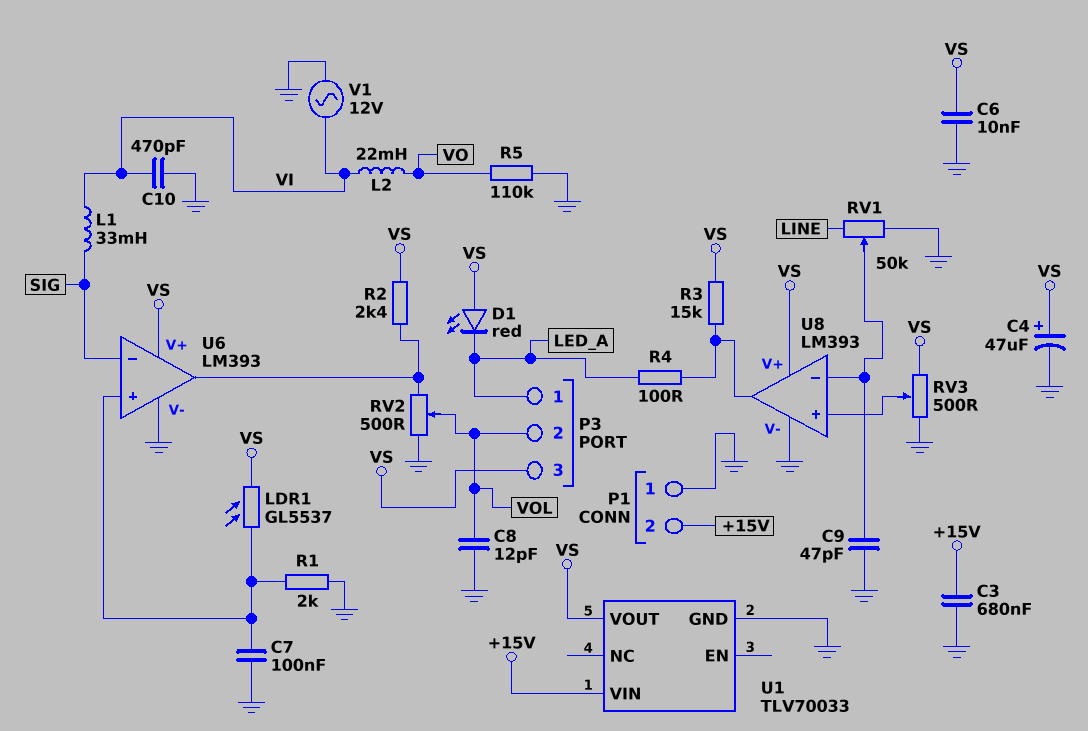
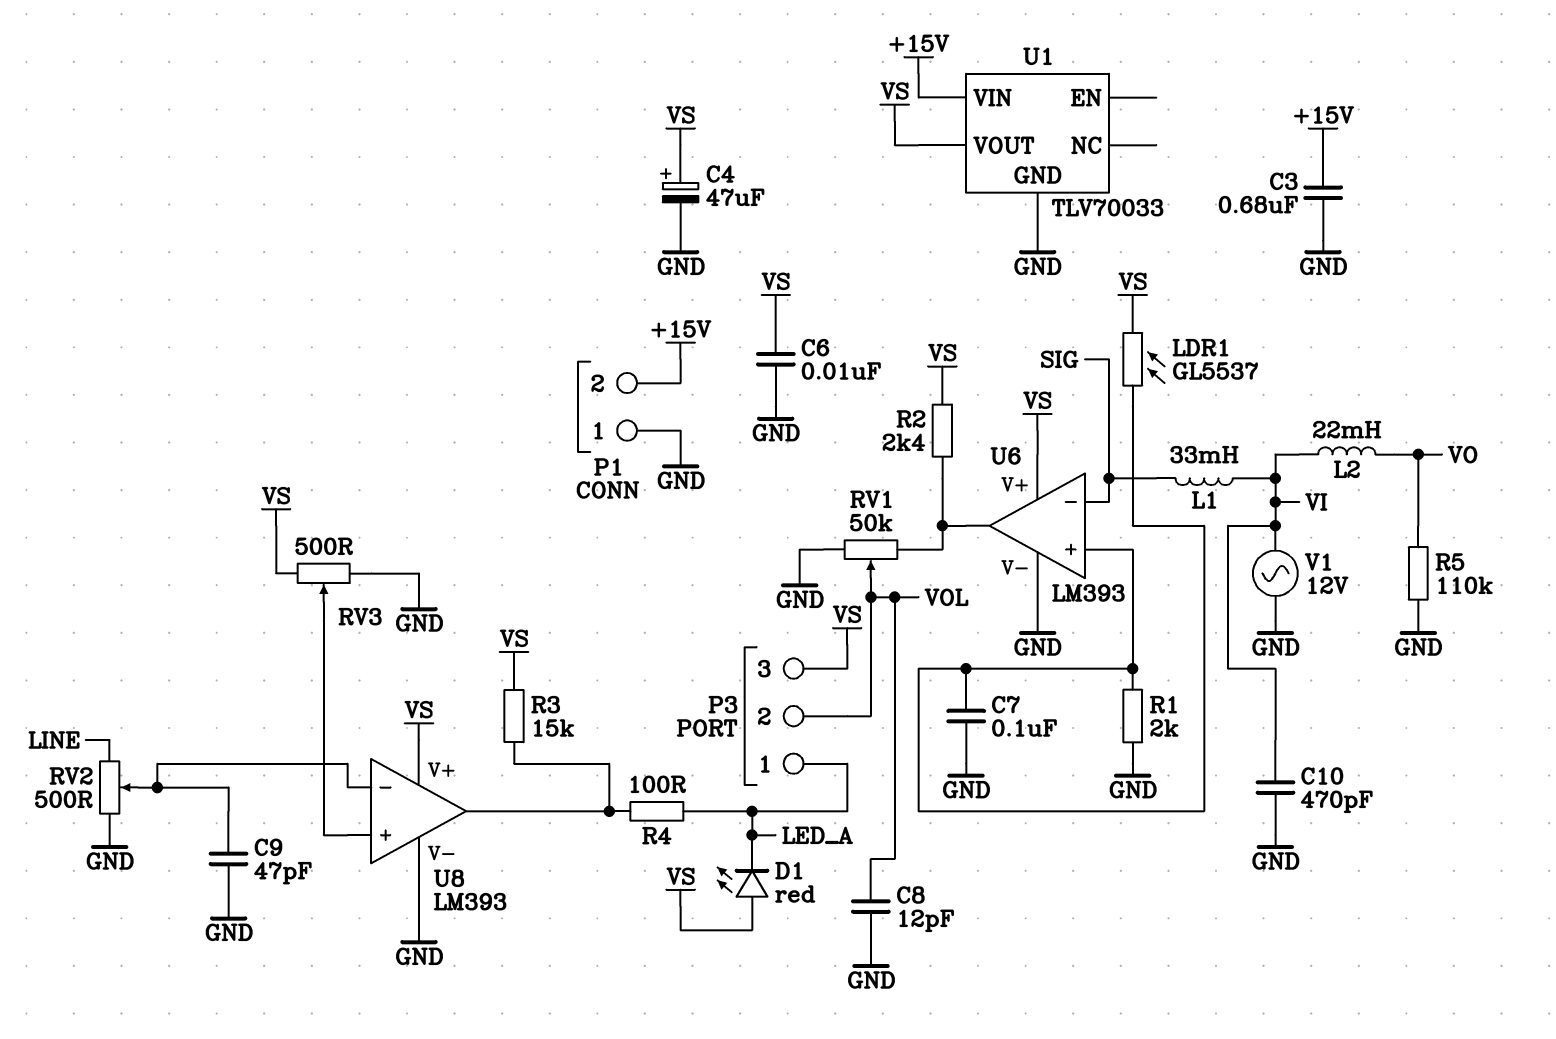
RV1: 50k (GND, LINE, wiper U8/in-) -> 50k (GND, U6/out, wiper VOL)
RV2: 500 (GND, U6/out, wiper VOL) -> 500 (GND, LINE, wiper U8/in-)

